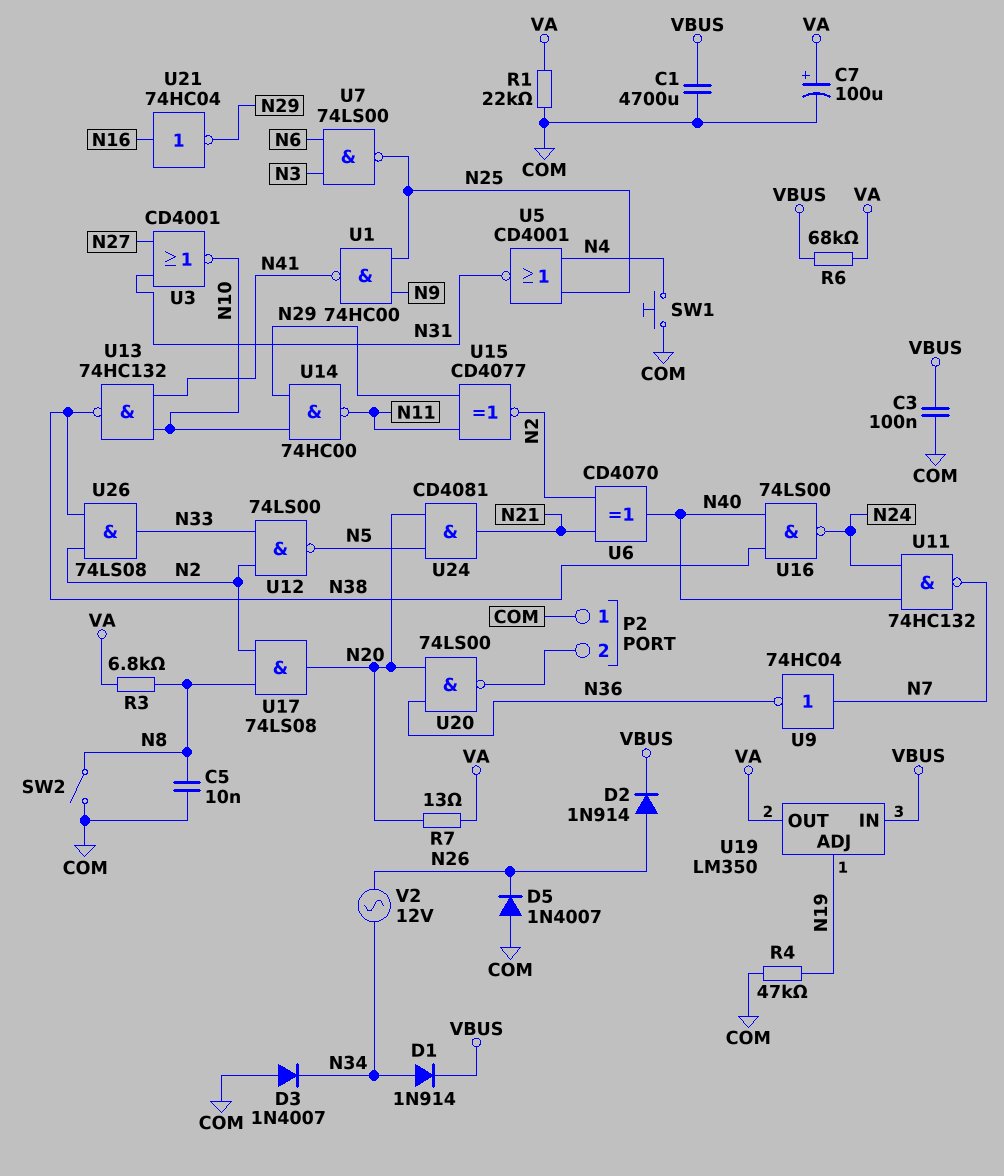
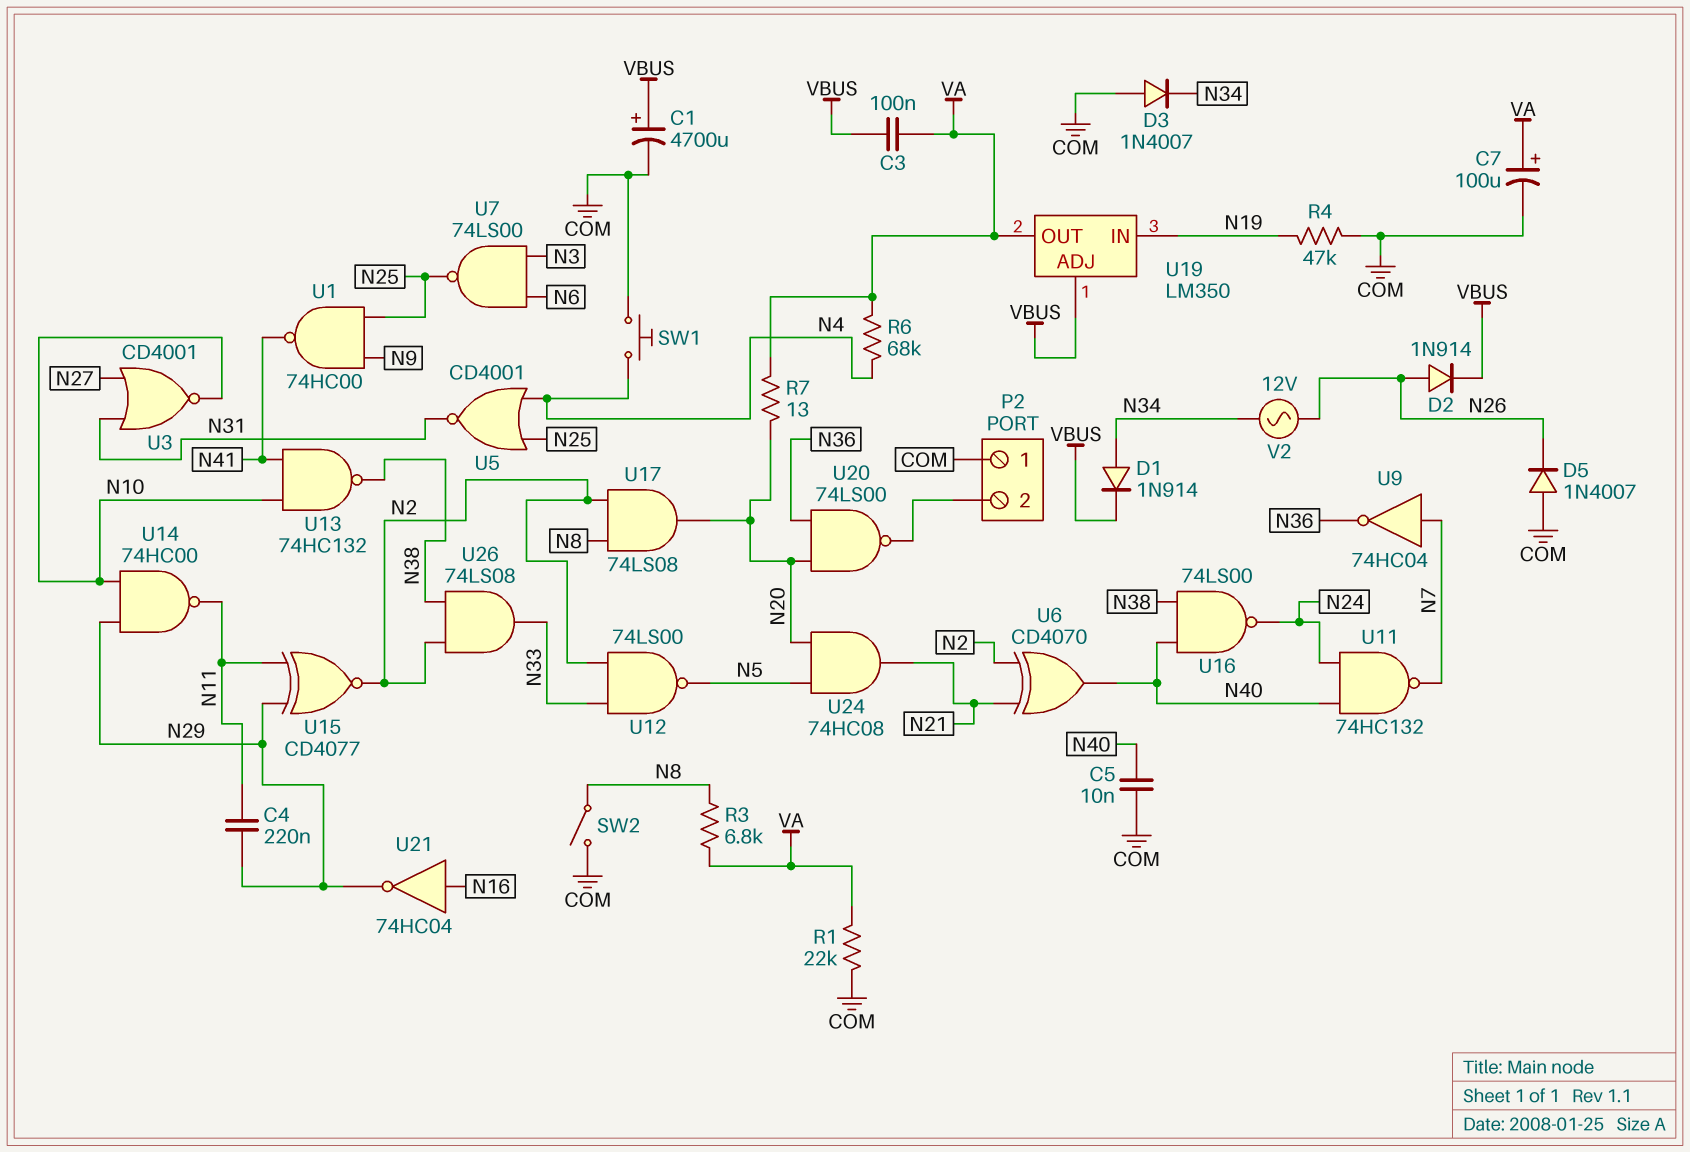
C1: 4700uF (COM, VBUS) -> 4700uF (plus VBUS, minus COM)
C3: 100nF (COM, VBUS) -> 100nF (VA, VBUS)
C4: none -> 220nF (N11, N29)
C5: 10nF (COM, N8) -> 10nF (COM, N40)
R6: 68k (VA, VBUS) -> 68k (N4, VA)
U19 pin ADJ: N19 -> VBUS
U19 pin IN: VBUS -> N19
U24: AND CD4081 (in N5, in N20, out N21) -> AND 74HC08 (in N5, in N20, out N21)

